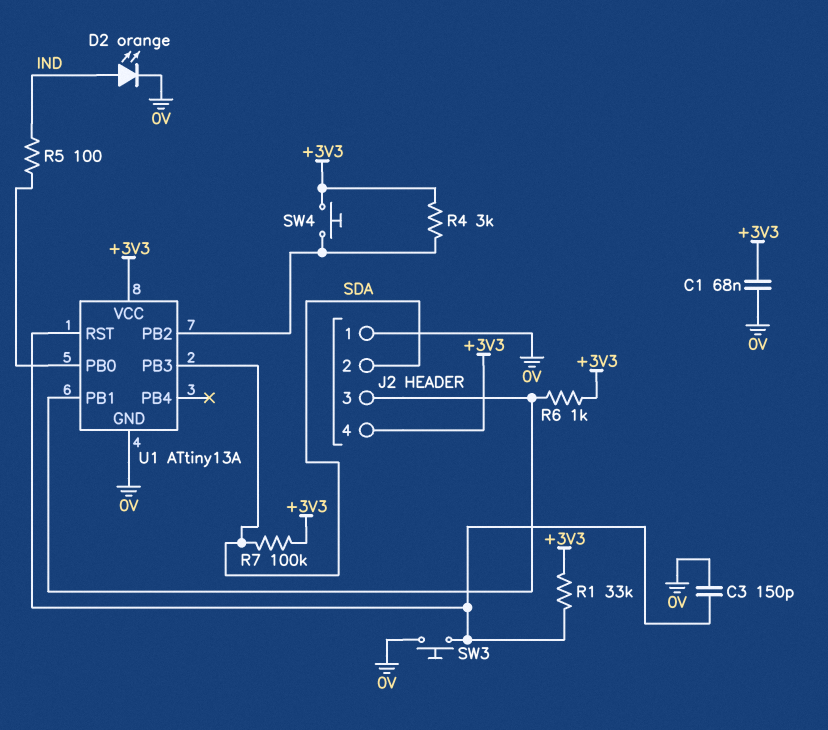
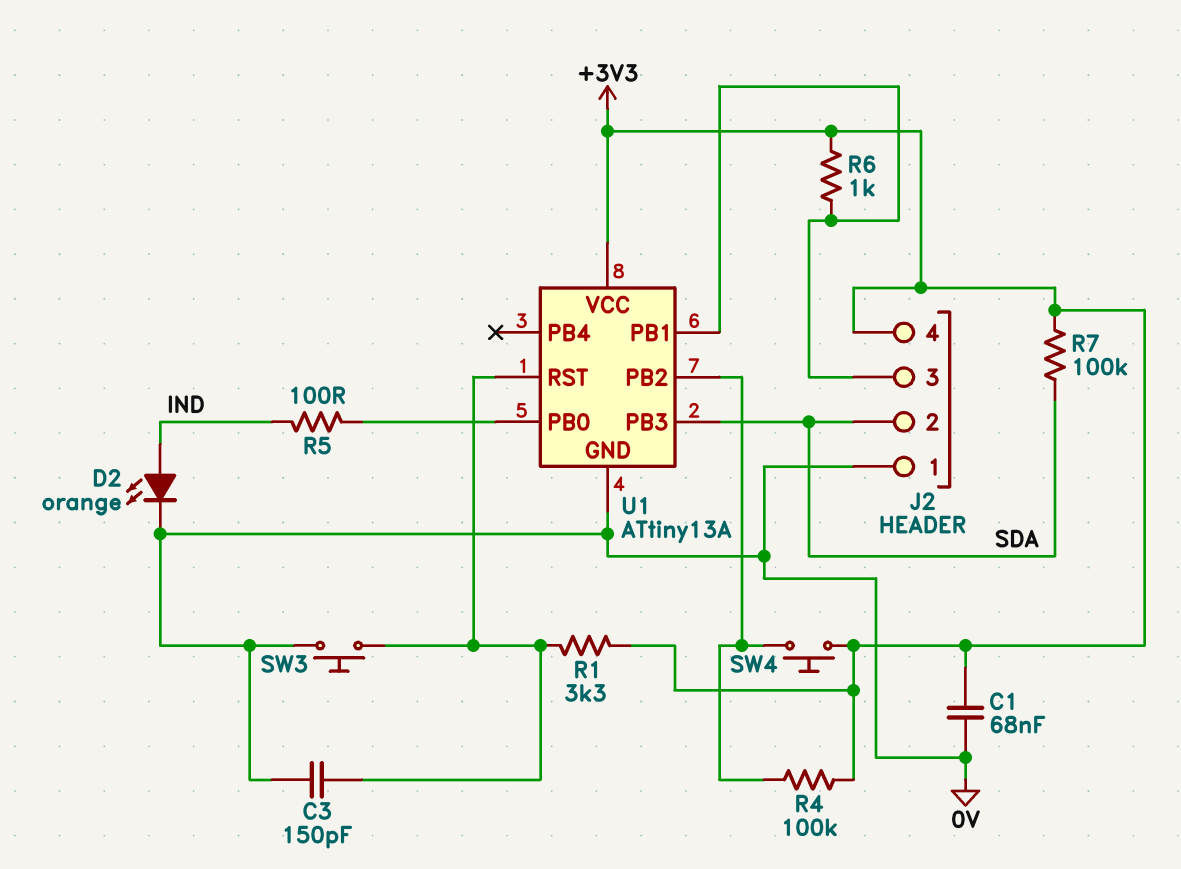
R1: 33k (+3V3, U1/RST) -> 3.3k (+3V3, U1/RST)
R4: 3k (+3V3, U1/PB2) -> 100k (+3V3, U1/PB2)

